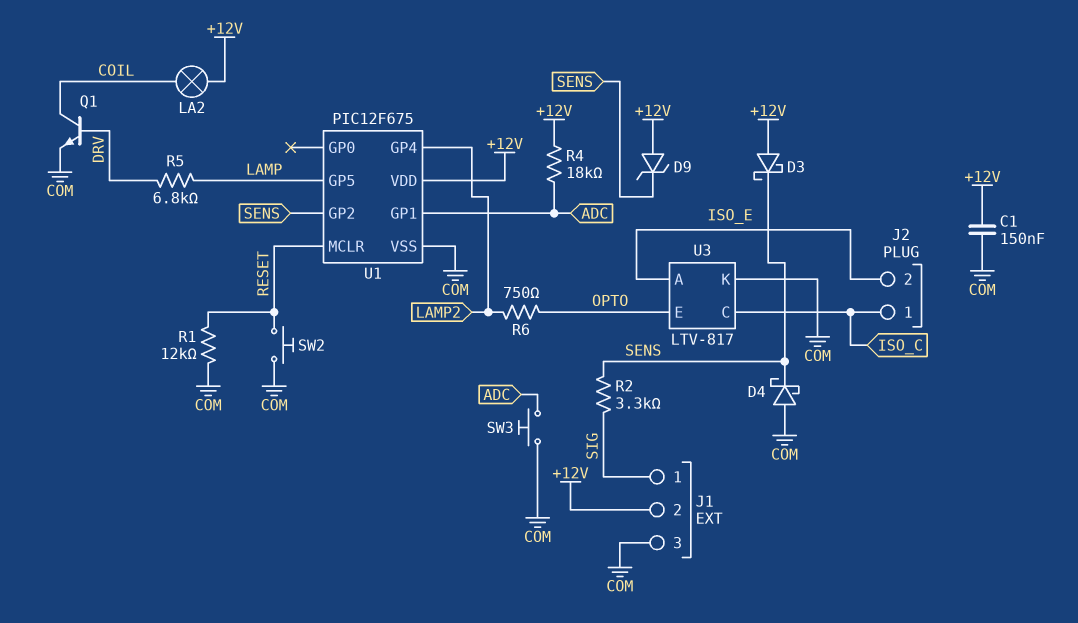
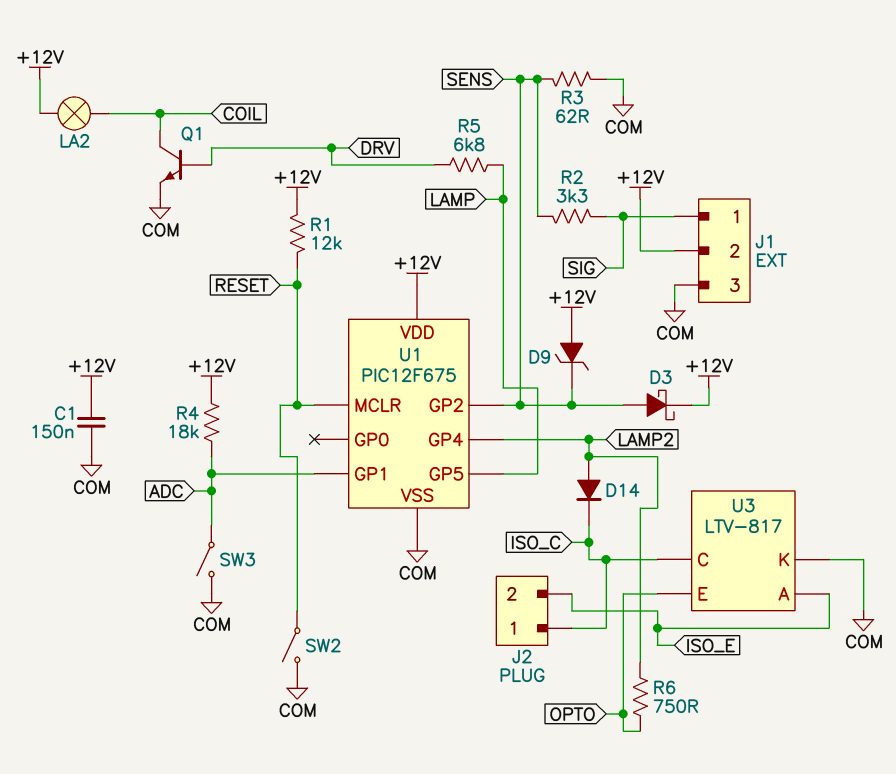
D3: schottky (A +12V, K SENS) -> schottky (A SENS, K +12V)
D4: schottky (A COM, K SENS) -> none
D14: none -> diode (A LAMP2, K ISO_C)
R1: 12k (COM, RESET) -> 12k (+12V, RESET)
R3: none -> 62 (COM, SENS)
SW2: button (COM, RESET) -> switch (COM, RESET)
SW3: button (ADC, COM) -> switch (ADC, COM)

